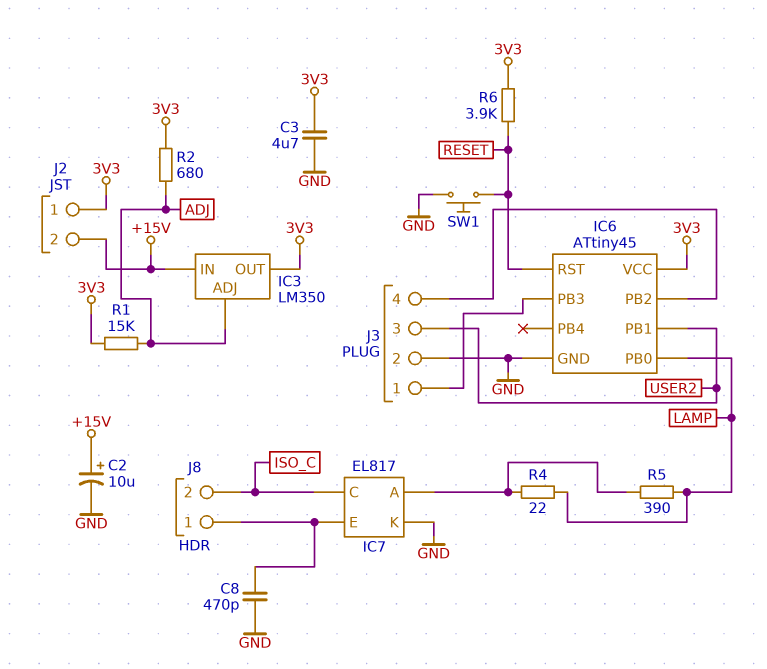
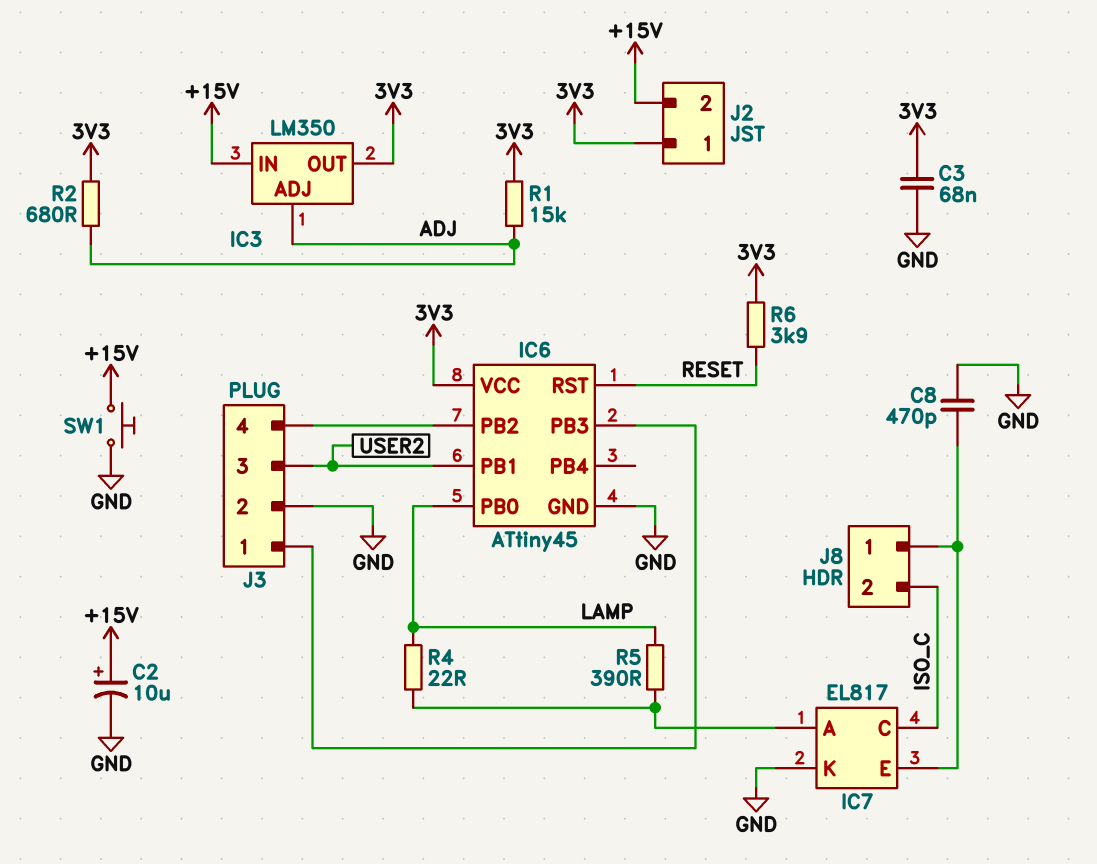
C3: 4.7uF (3V3, GND) -> 68nF (3V3, GND)
SW1: button (GND, RESET) -> button (+15V, GND)

